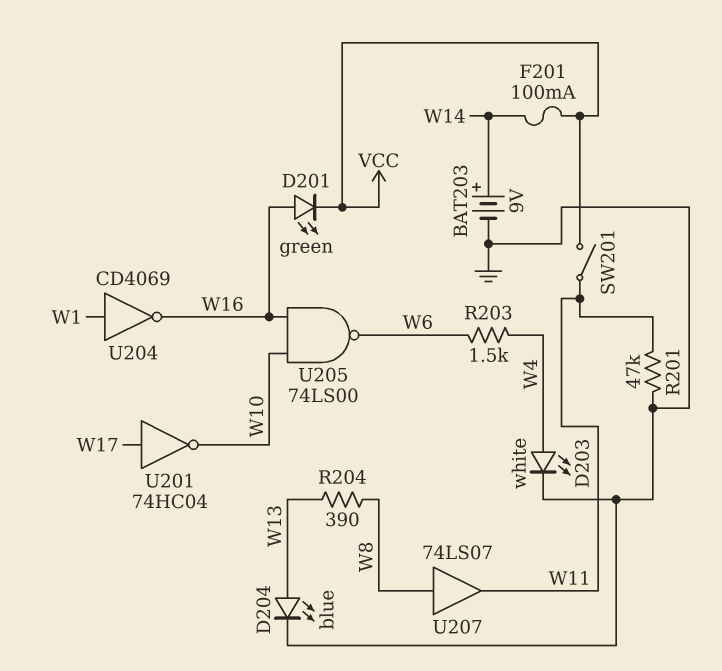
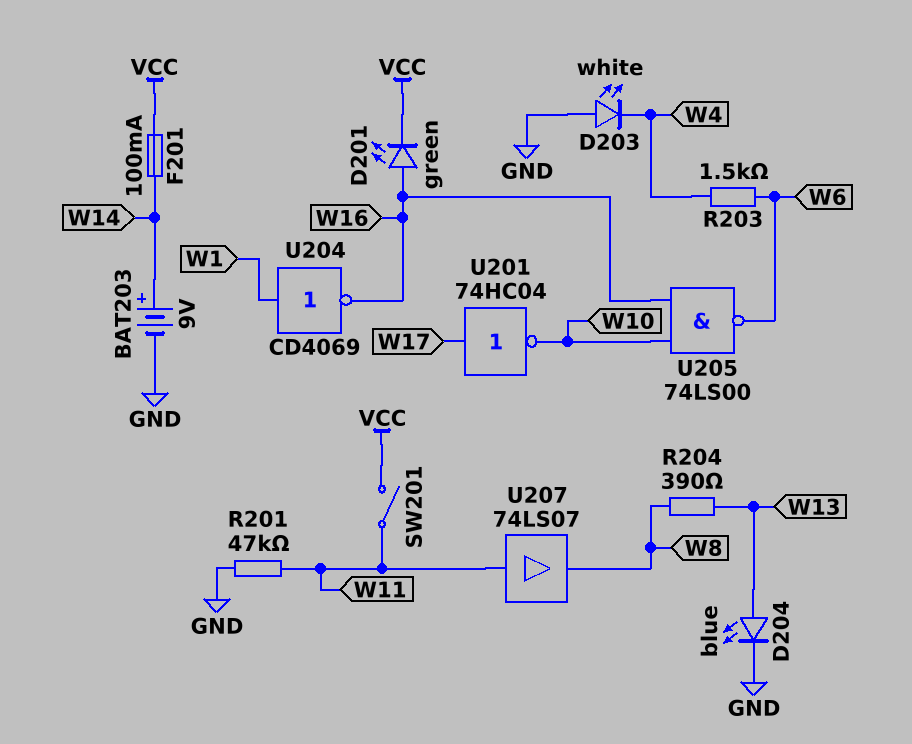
D203: LED white (A W4, K GND) -> LED white (A GND, K W4)
U207: buffer 74LS07 (in W8, out W11) -> buffer 74LS07 (in W11, out W8)

